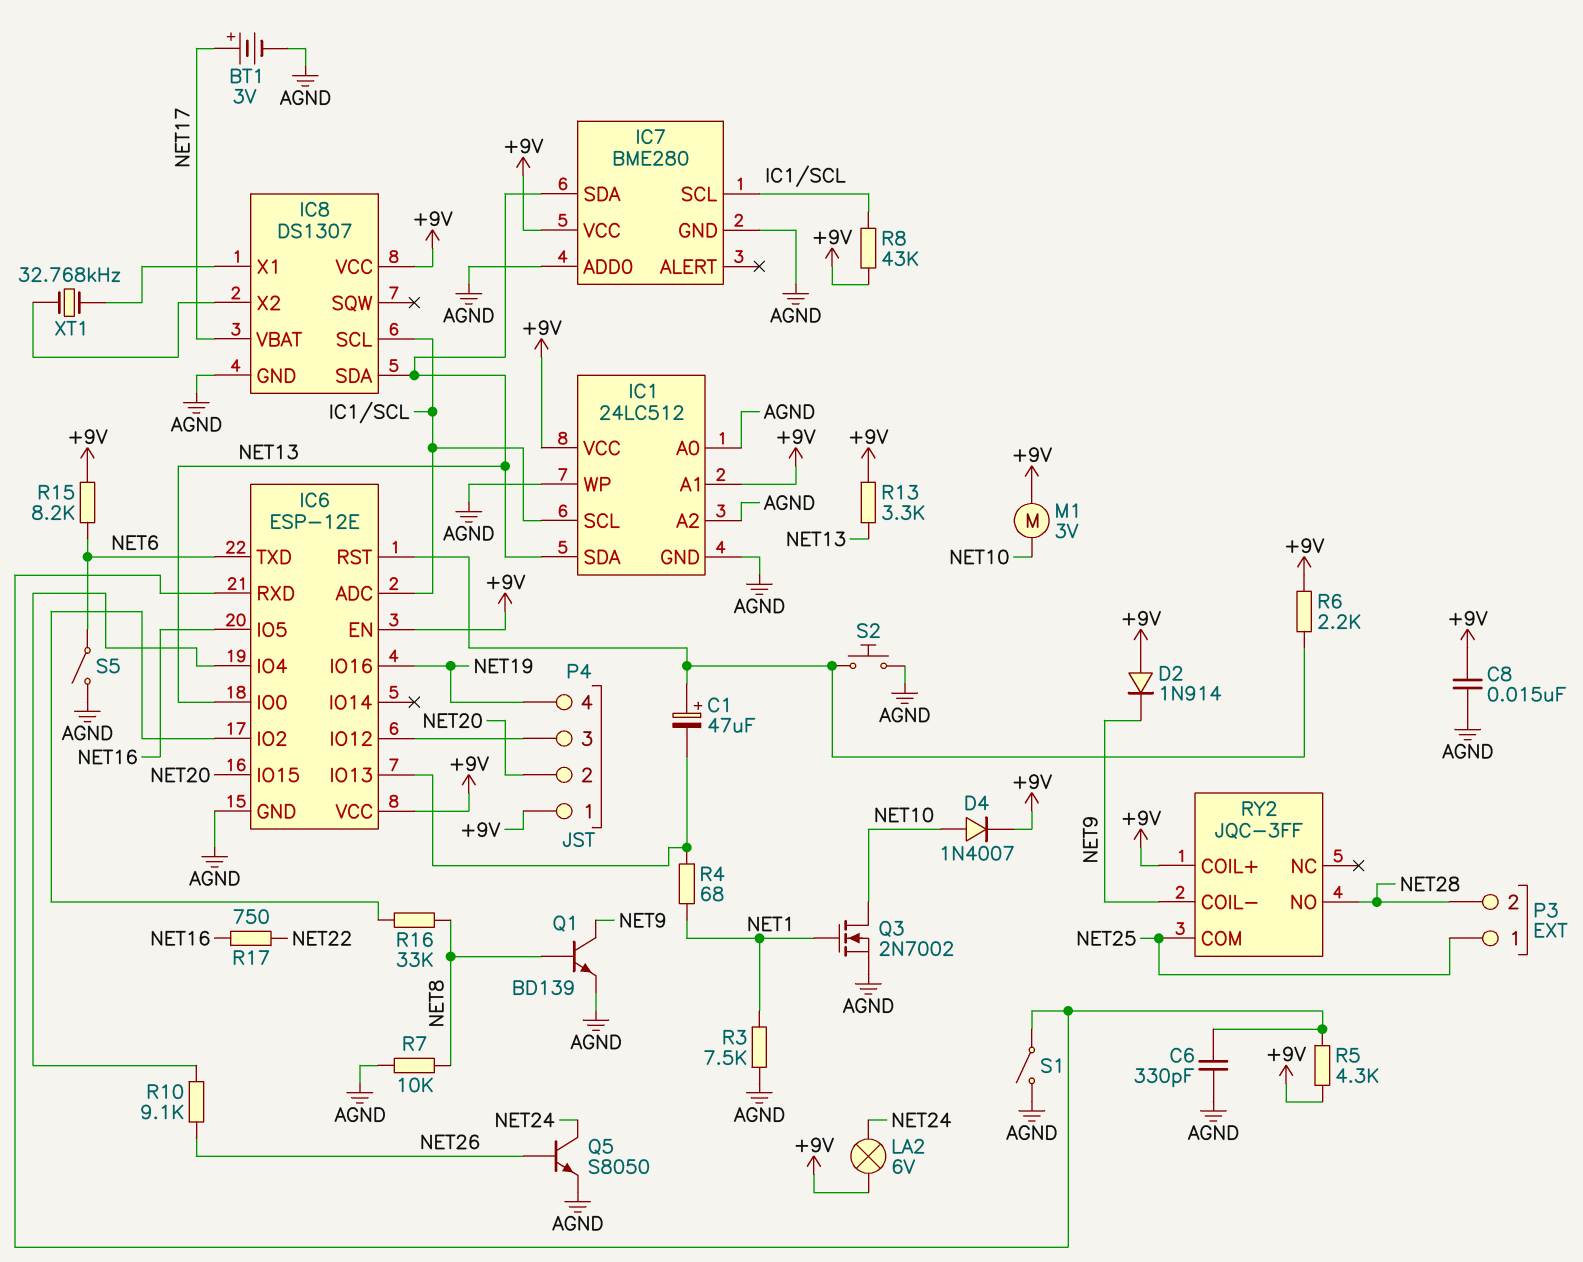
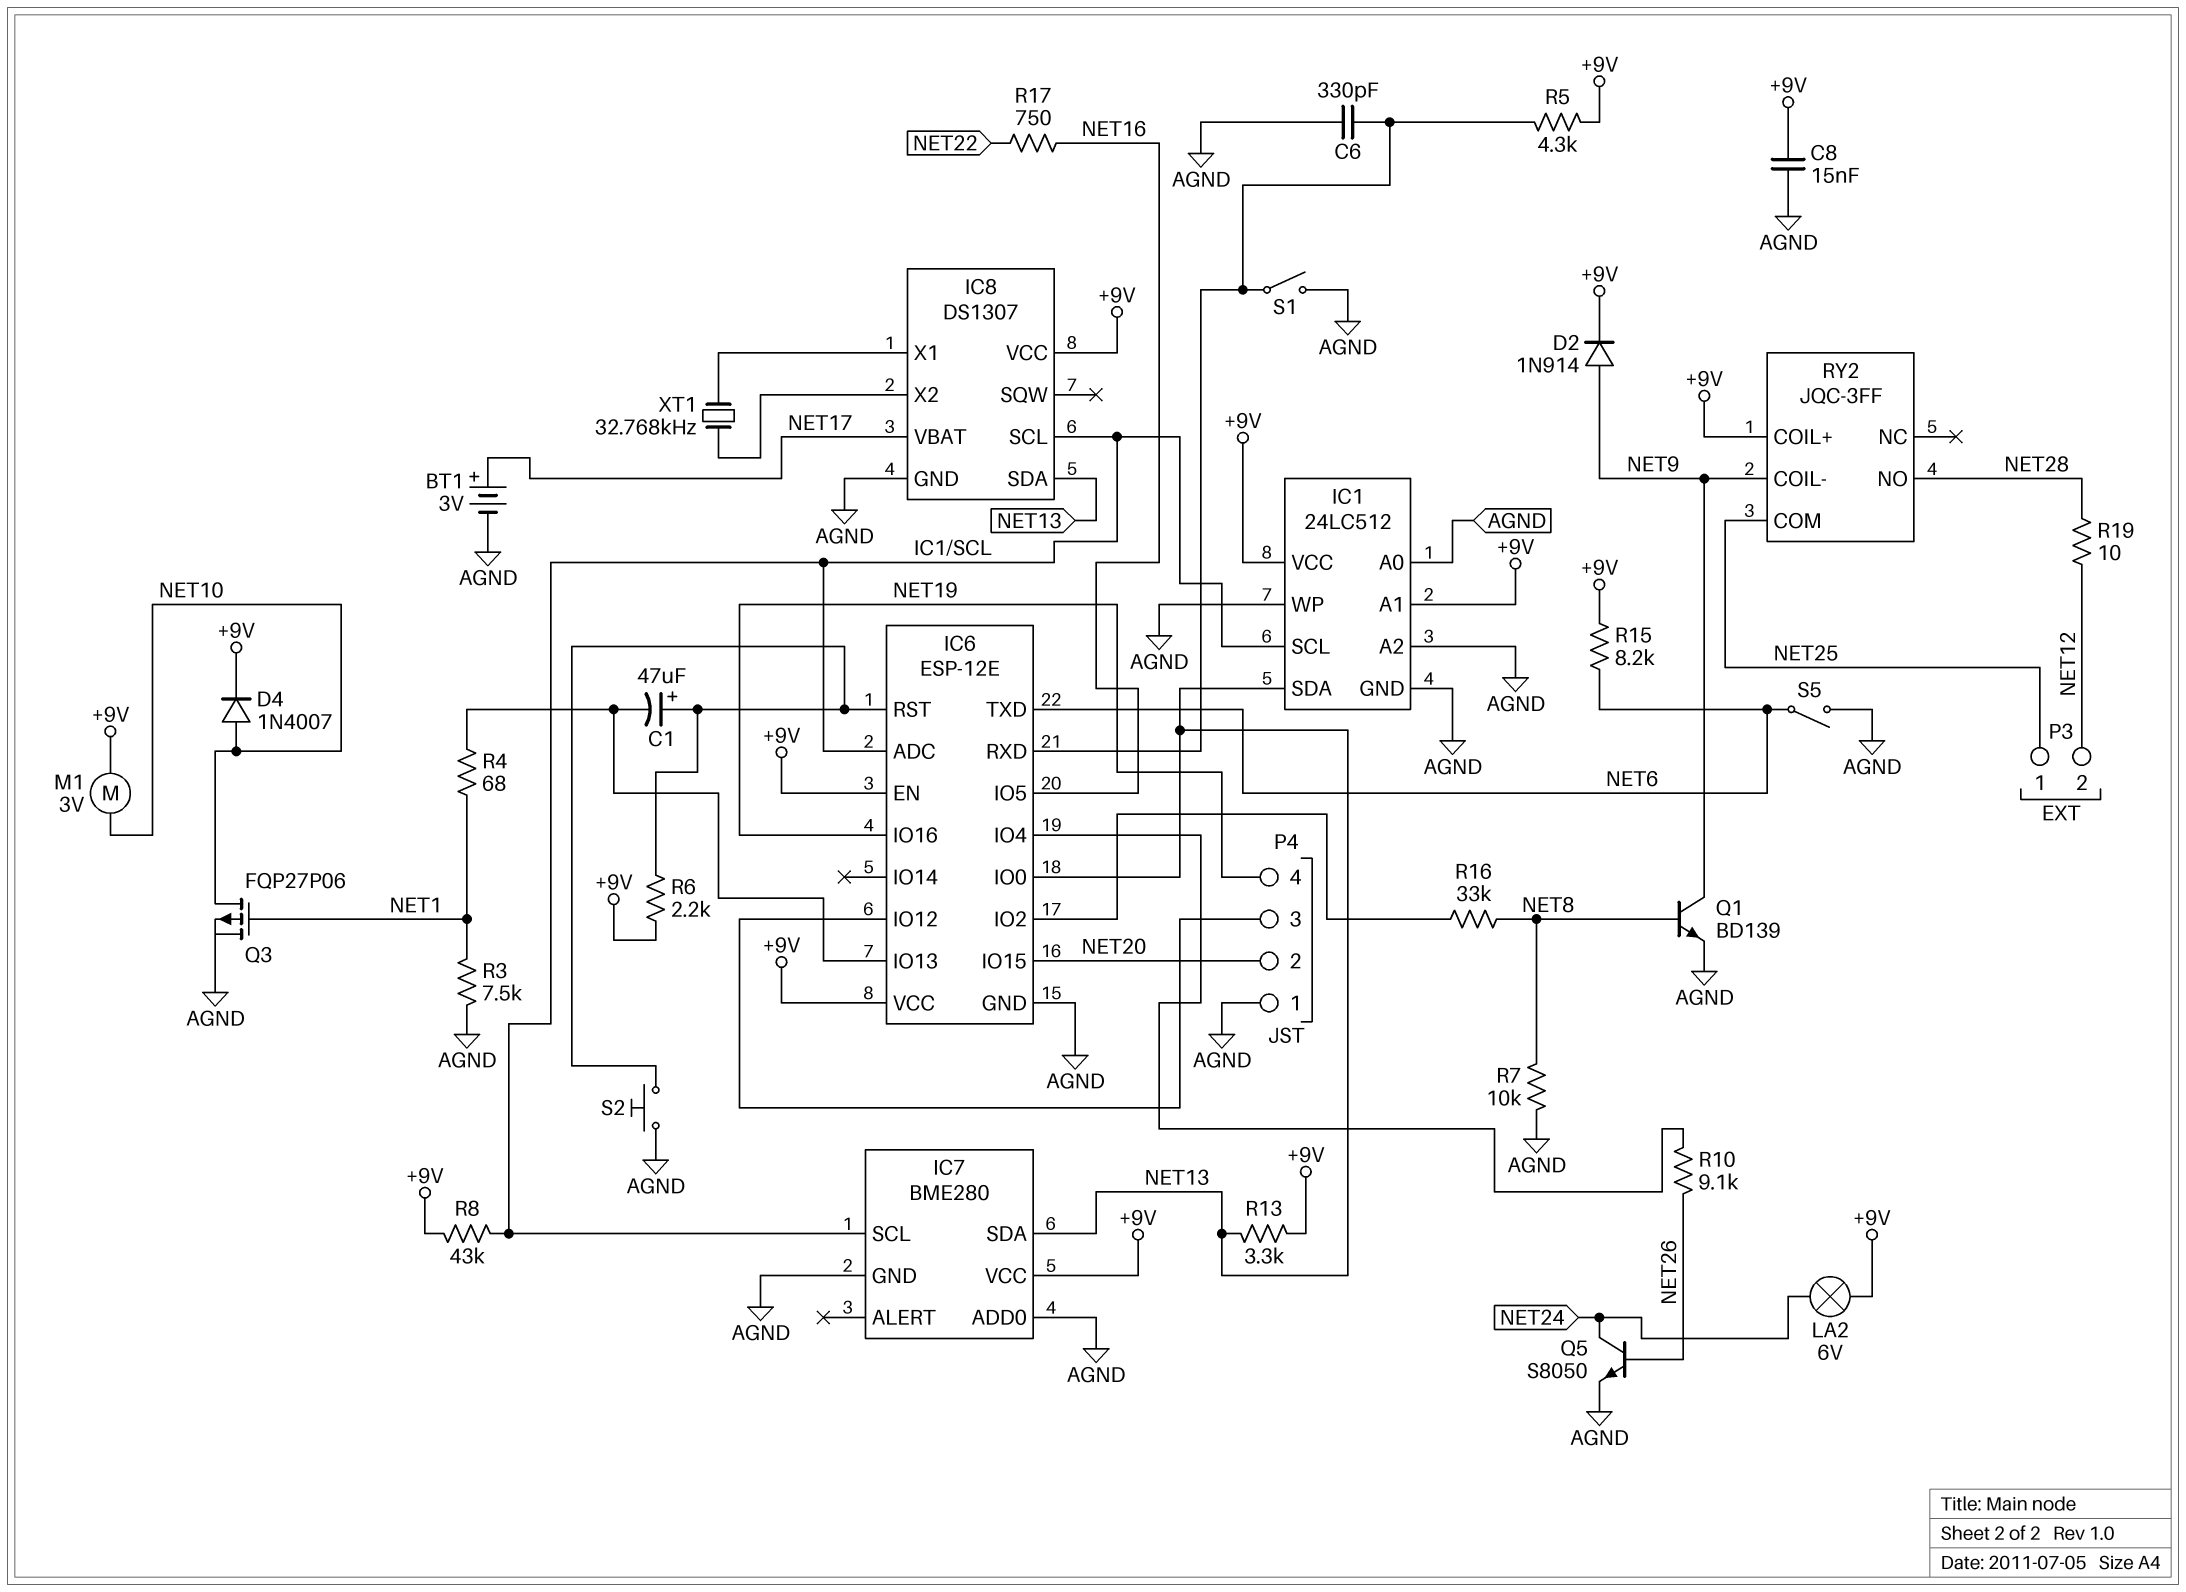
D2: diode 1N914 (A +9V, K NET9) -> diode 1N914 (A NET9, K +9V)
P3 pin 2: NET28 -> NET12
P4 pin 1: +9V -> AGND
Q3: NMOS 2N7002 (G NET1, D NET10, S AGND) -> PMOS FQP27P06 (G NET1, D NET10, S AGND)
R19: none -> 10 (NET12, NET28)

